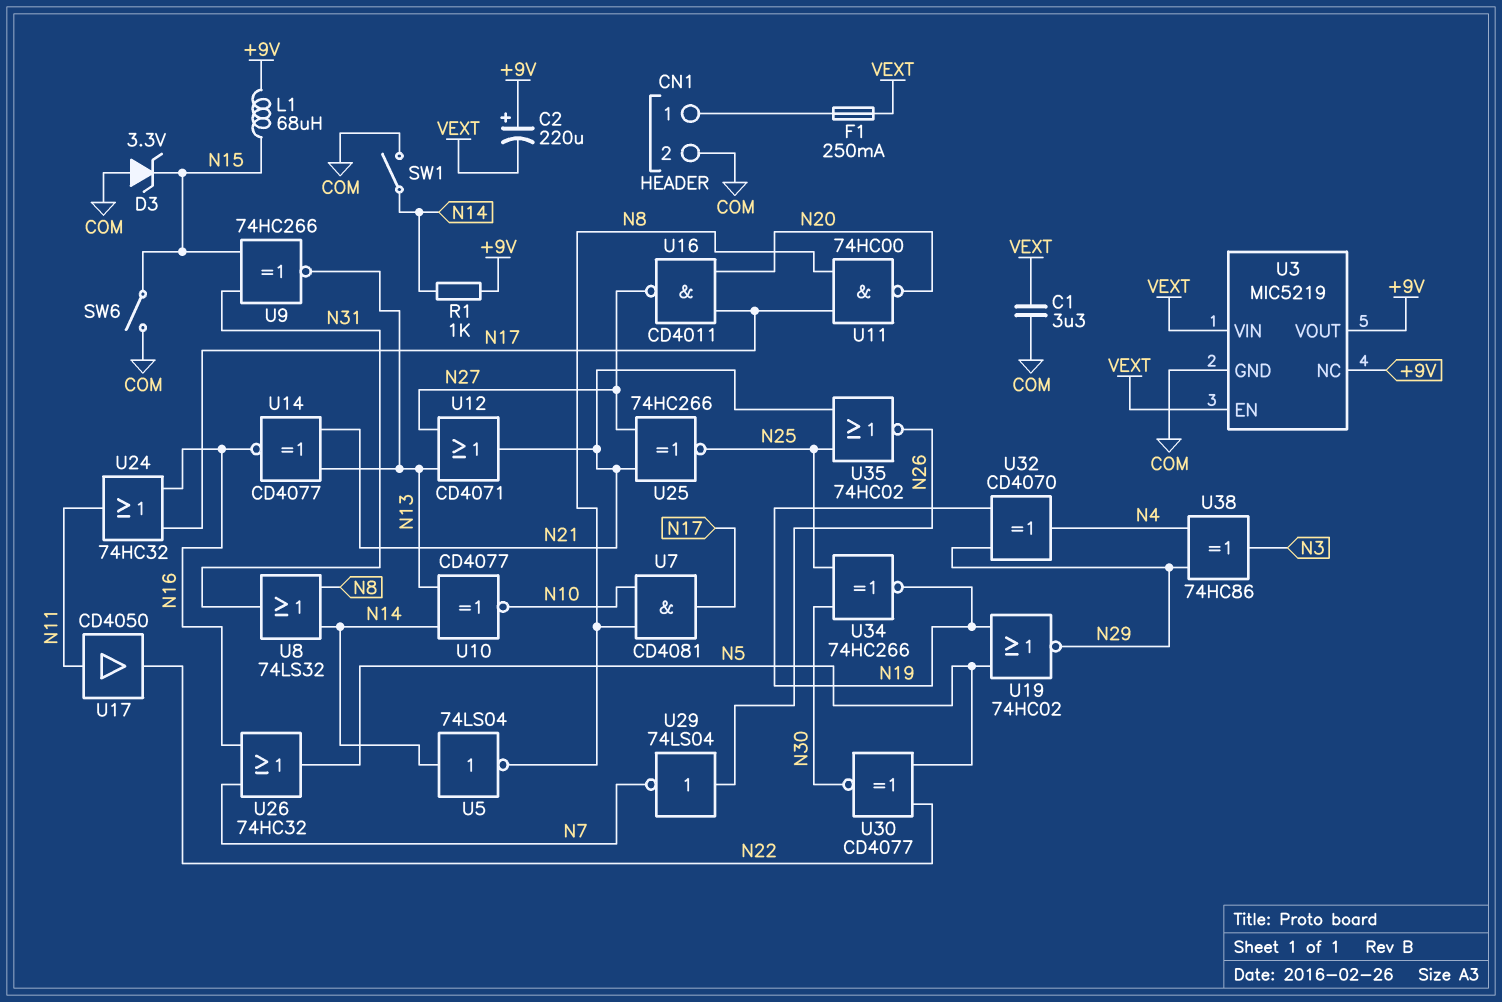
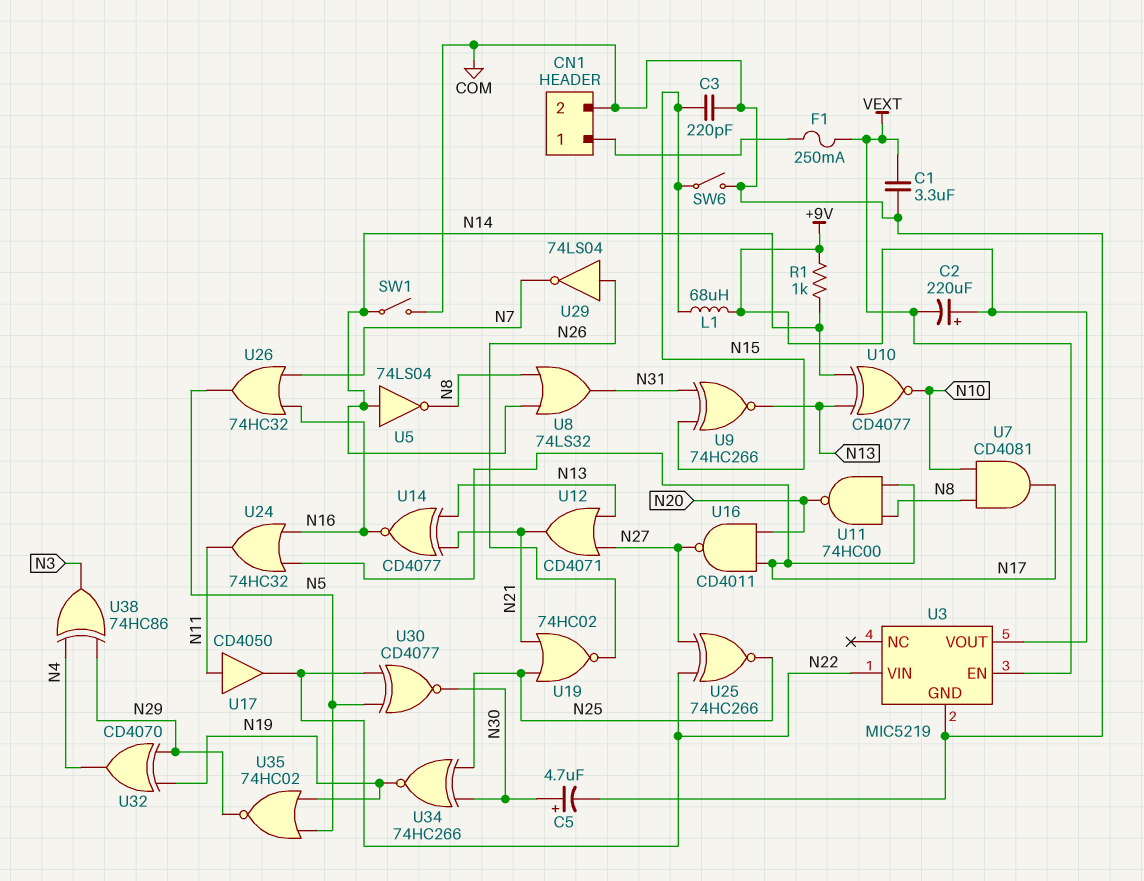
C3: none -> 220pF (COM, N15)
C5: none -> 4.7uF (plus N30, minus COM)
D3: zener 3.3V (A COM, K N15) -> none
U3 pin NC: +9V -> none
U3 pin VIN: VEXT -> N22
U19: NOR 74HC02 (in N5, in N19, out N29) -> NOR 74HC02 (in N21, in N25, out N26)
U25: XNOR 74HC266 (in N21, in N27, out N25) -> XNOR 74HC266 (in N22, in N27, out N25)
U35: NOR 74HC02 (in N21, in N25, out N26) -> NOR 74HC02 (in N5, in N19, out N29)

